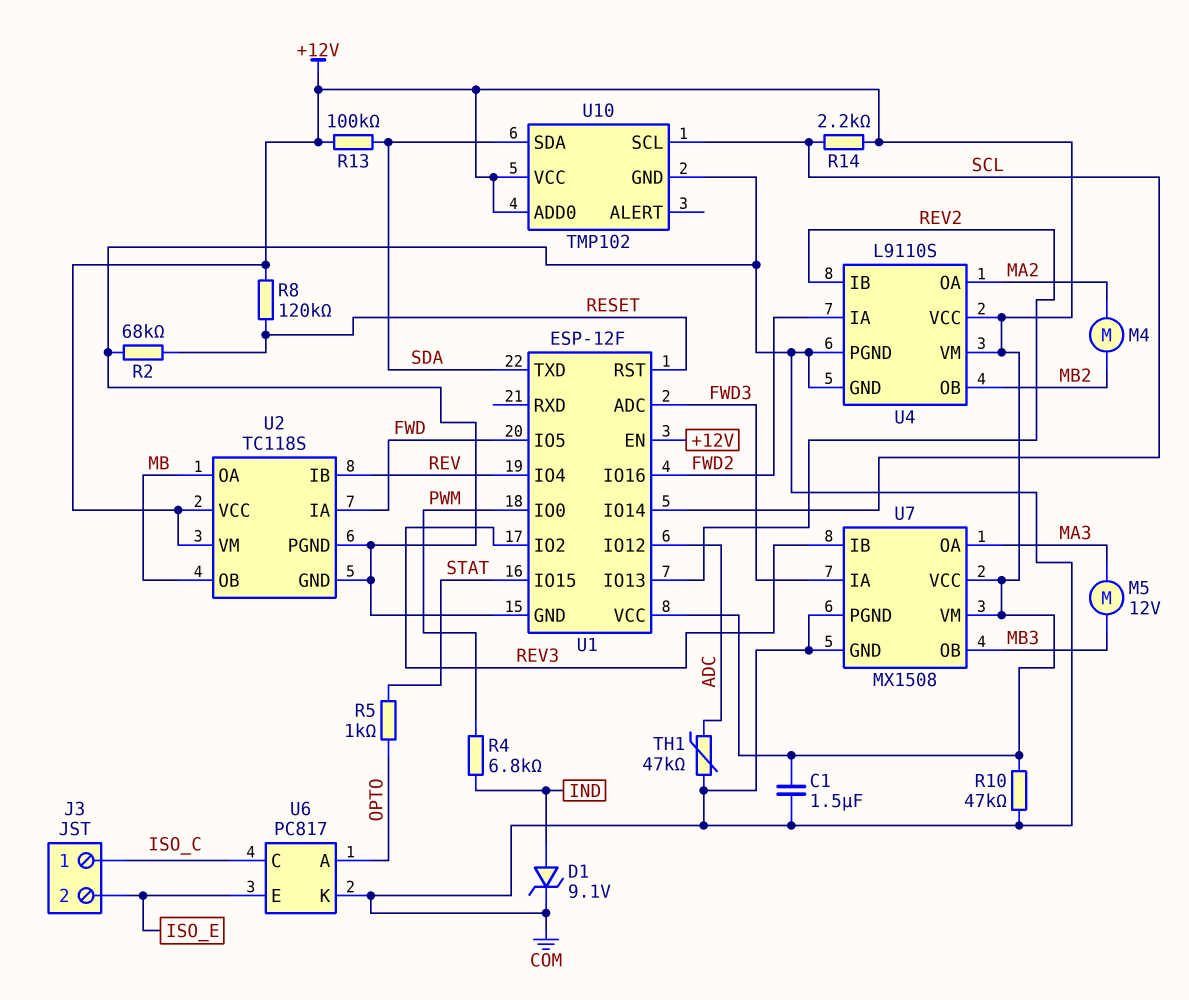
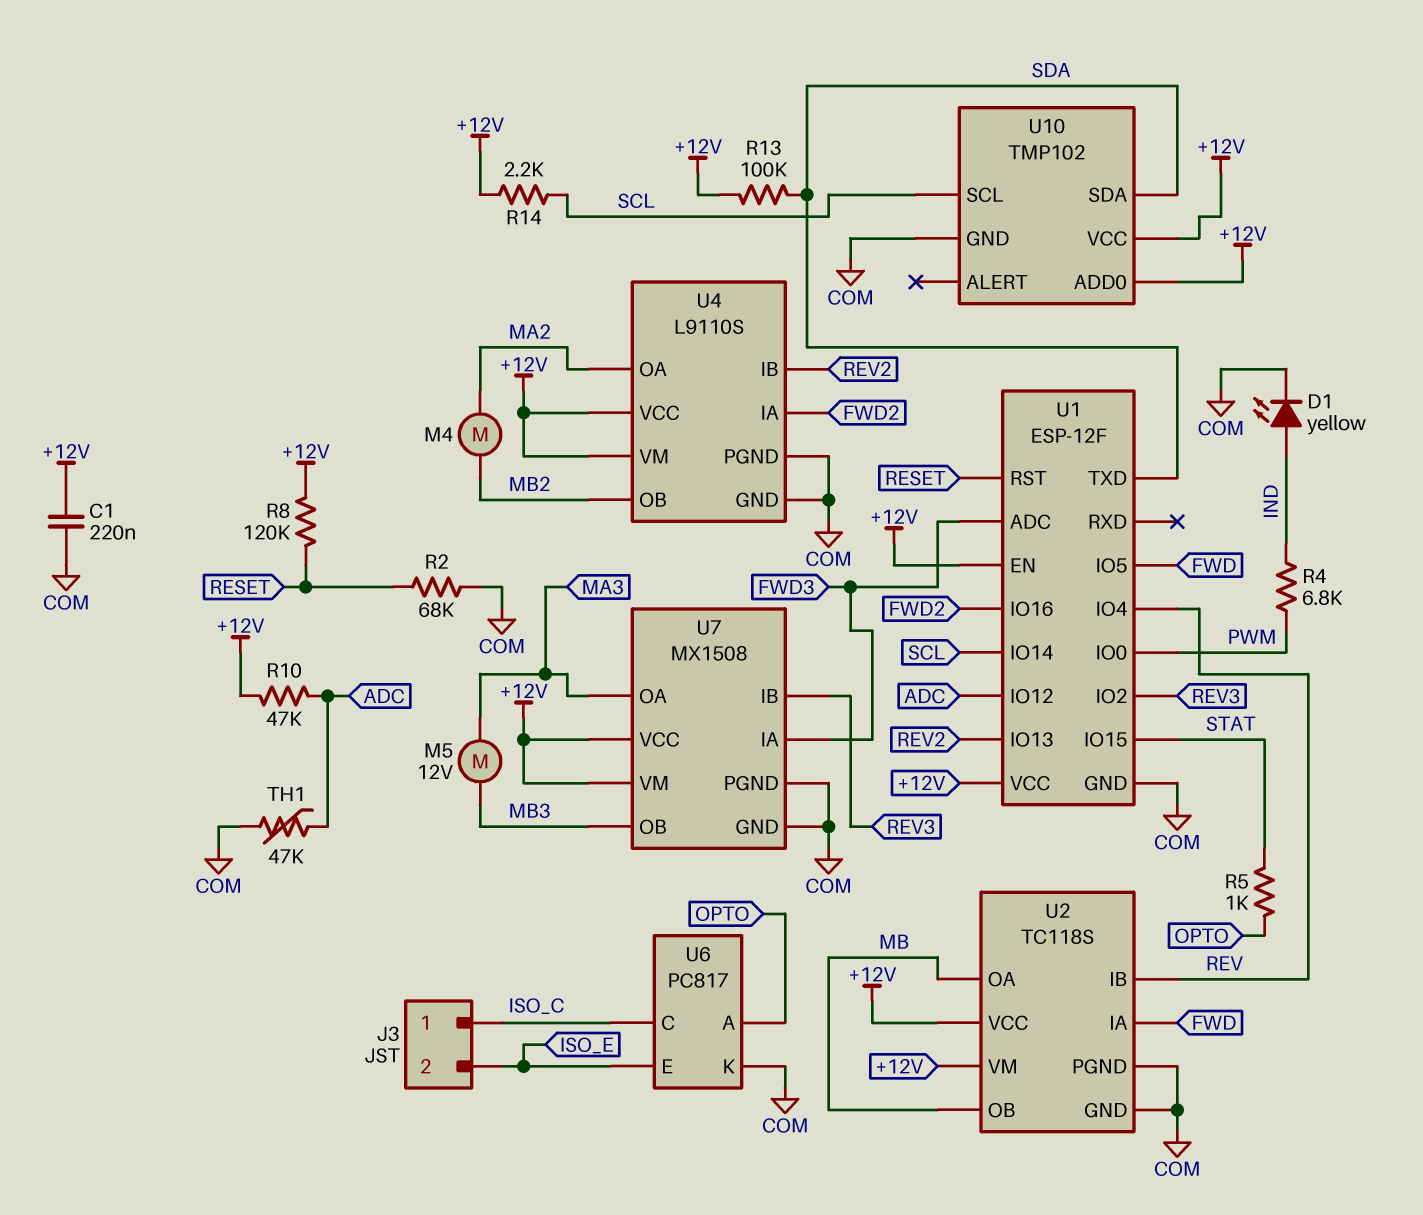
C1: 1.5uF (+12V, COM) -> 220nF (+12V, COM)
D1: zener 9.1V (A IND, K COM) -> LED yellow (A IND, K COM)
R10: 47k (+12V, COM) -> 47k (+12V, ADC)

